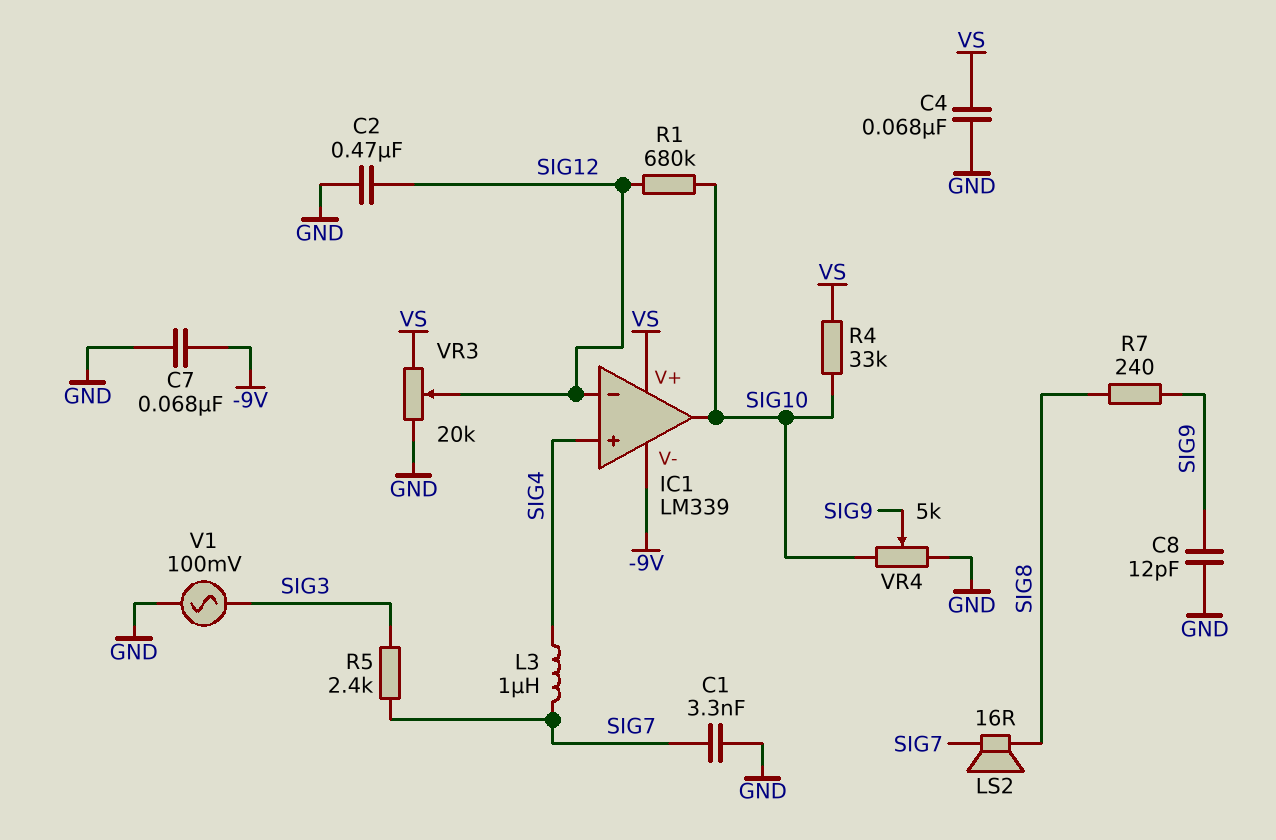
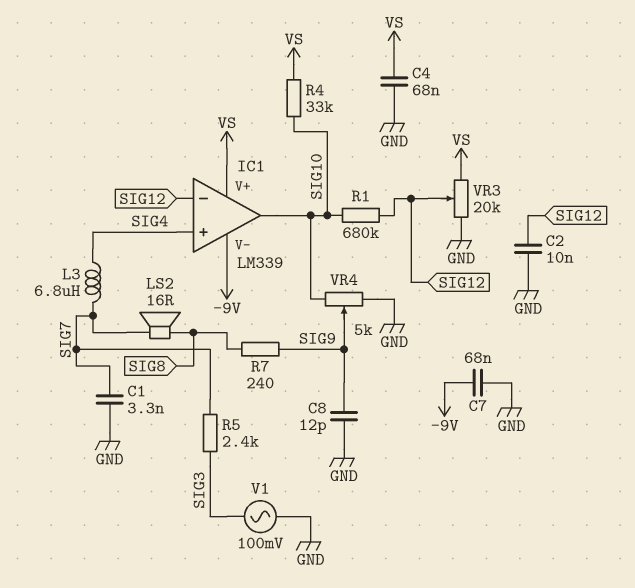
C2: 470nF (GND, SIG12) -> 10nF (GND, SIG12)
L3: 1uH (SIG4, SIG7) -> 6.8uH (SIG4, SIG7)

